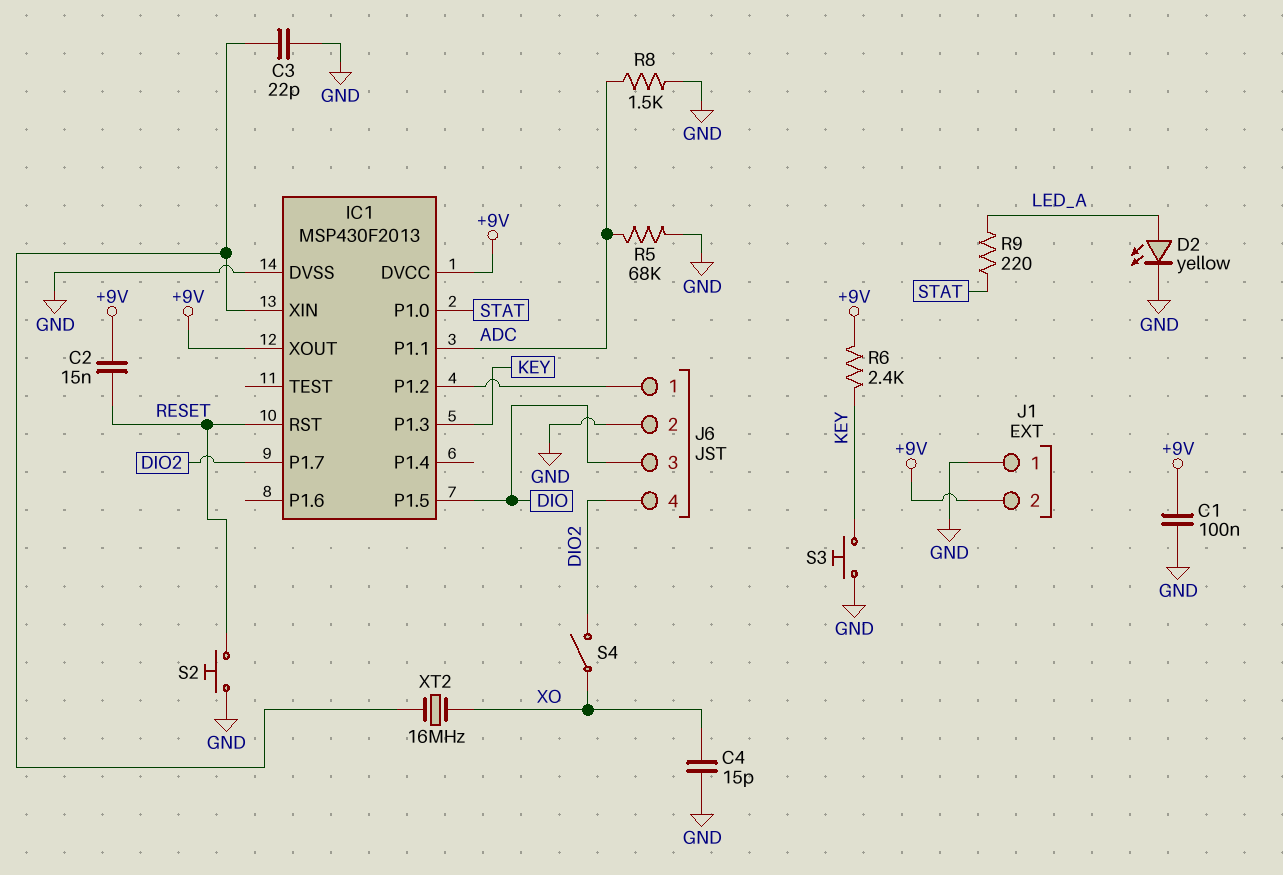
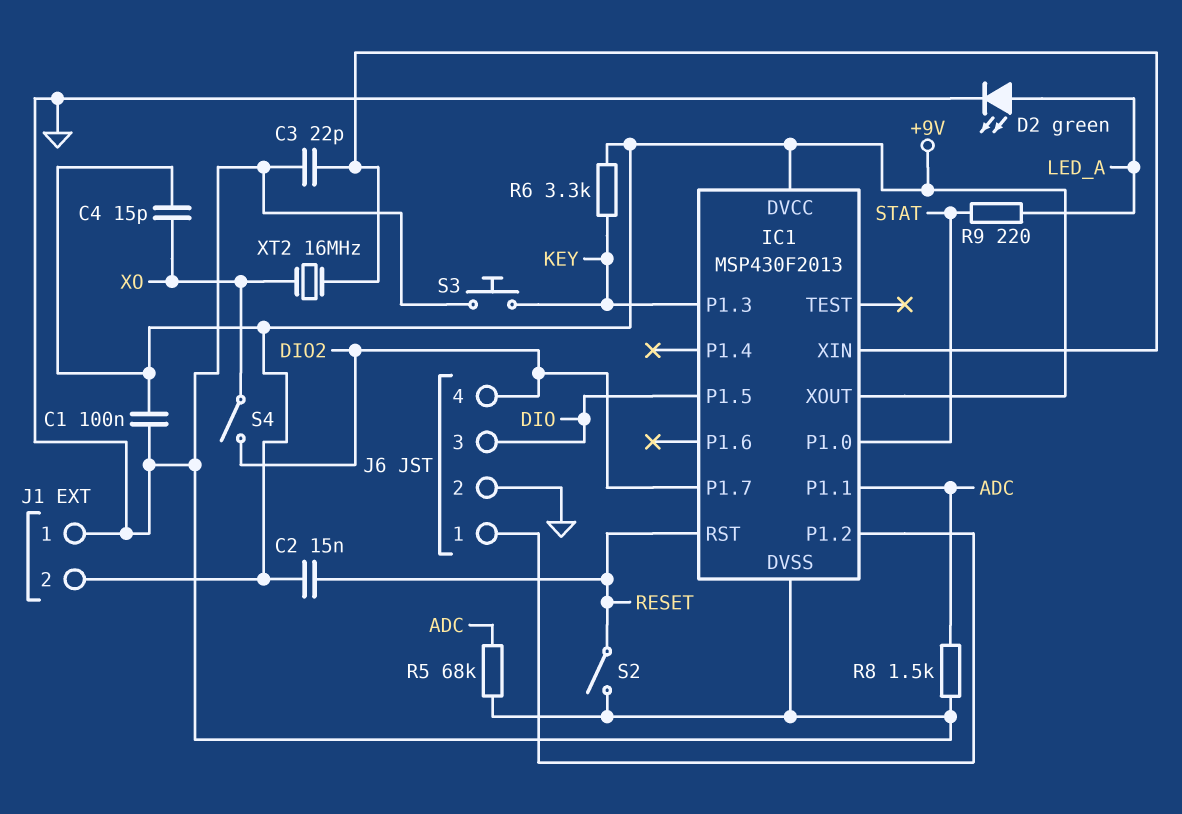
C4: 15pF (GND, XO) -> 15pF (+9V, XO)
D2: LED yellow (A LED_A, K GND) -> LED green (A LED_A, K GND)
R6: 2.4k (+9V, KEY) -> 3.3k (+9V, KEY)
S2: button (GND, RESET) -> switch (GND, RESET)

